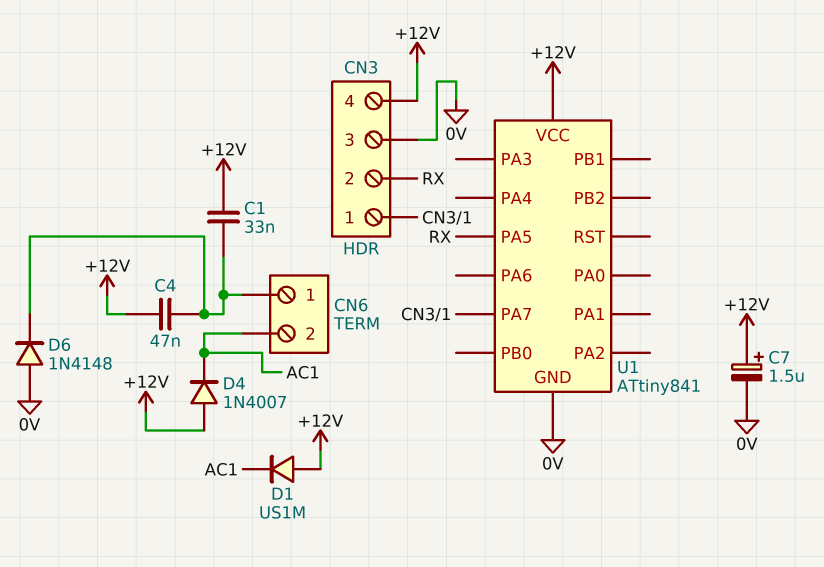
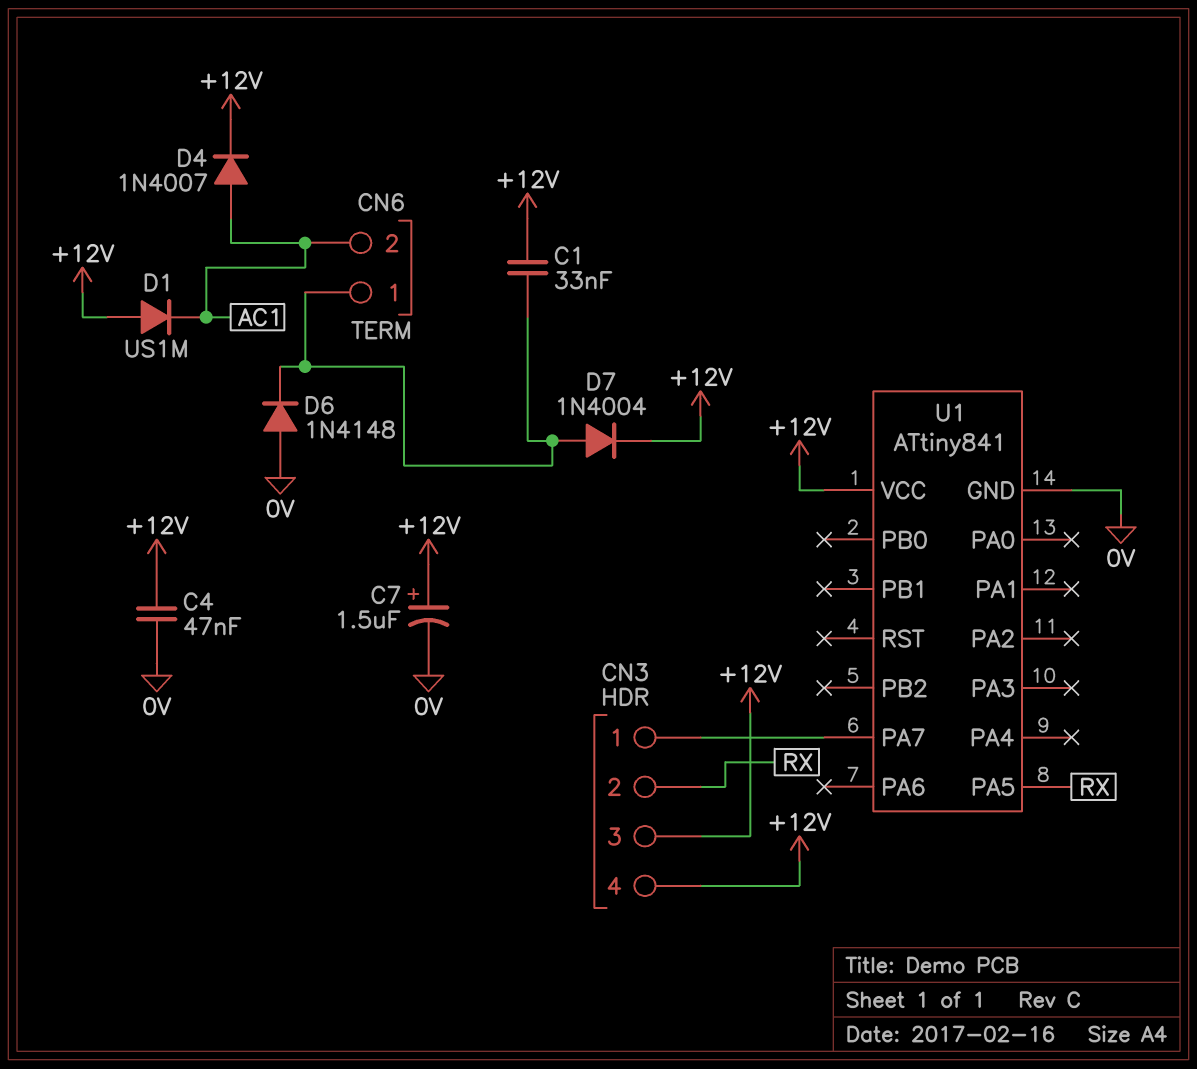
C4: 47nF (+12V, CN6/1) -> 47nF (+12V, 0V)
CN3 pin 3: 0V -> +12V
D4: diode 1N4007 (A +12V, K AC1) -> diode 1N4007 (A AC1, K +12V)
D7: none -> diode 1N4004 (A CN6/1, K +12V)

